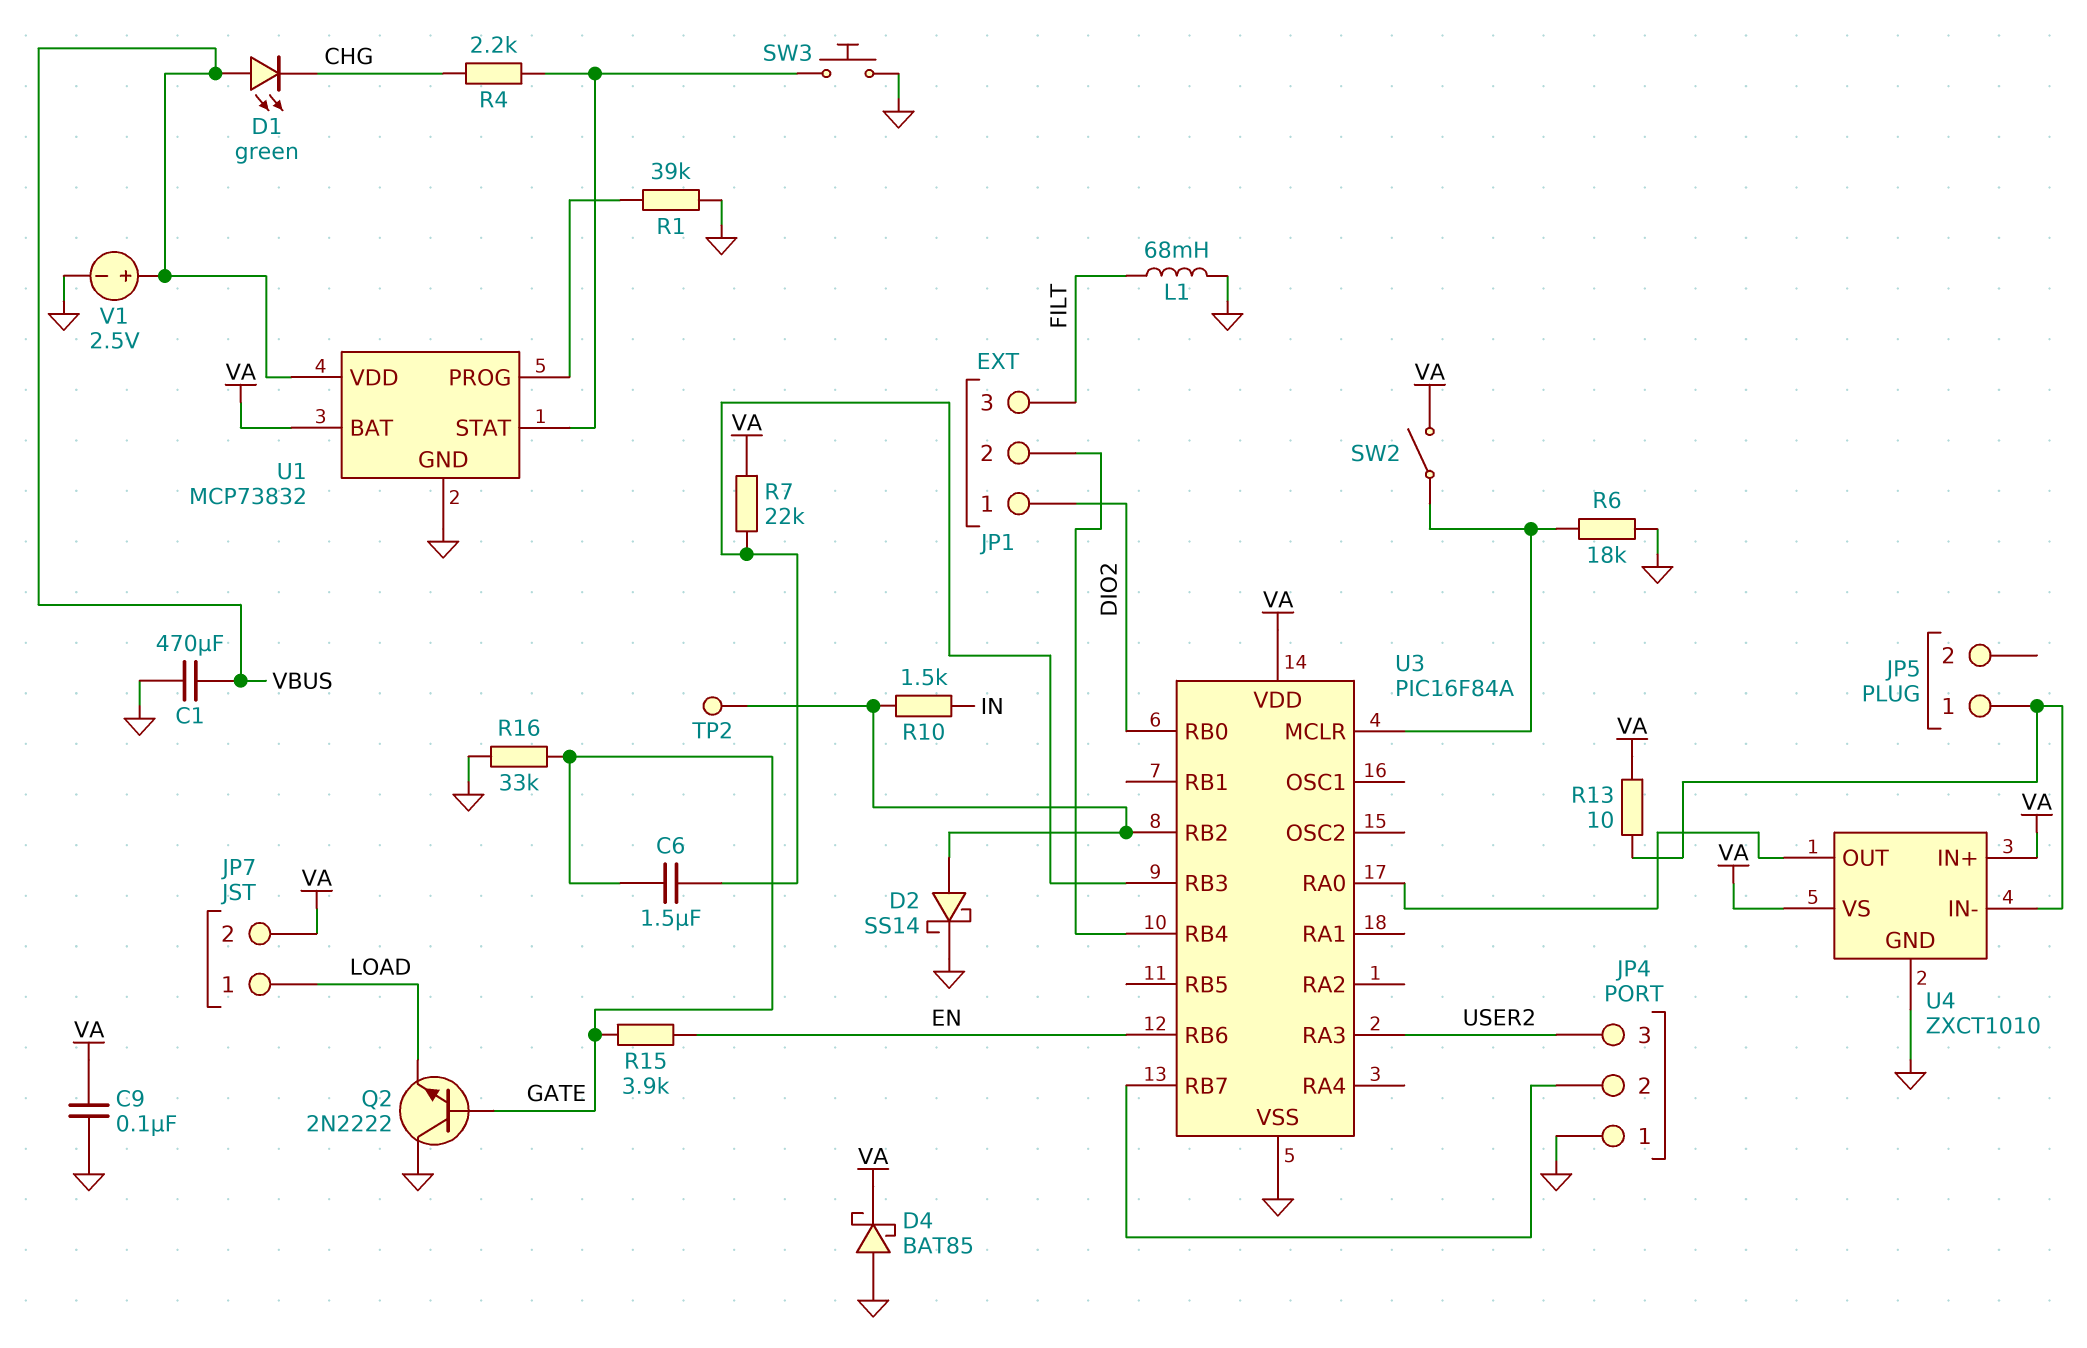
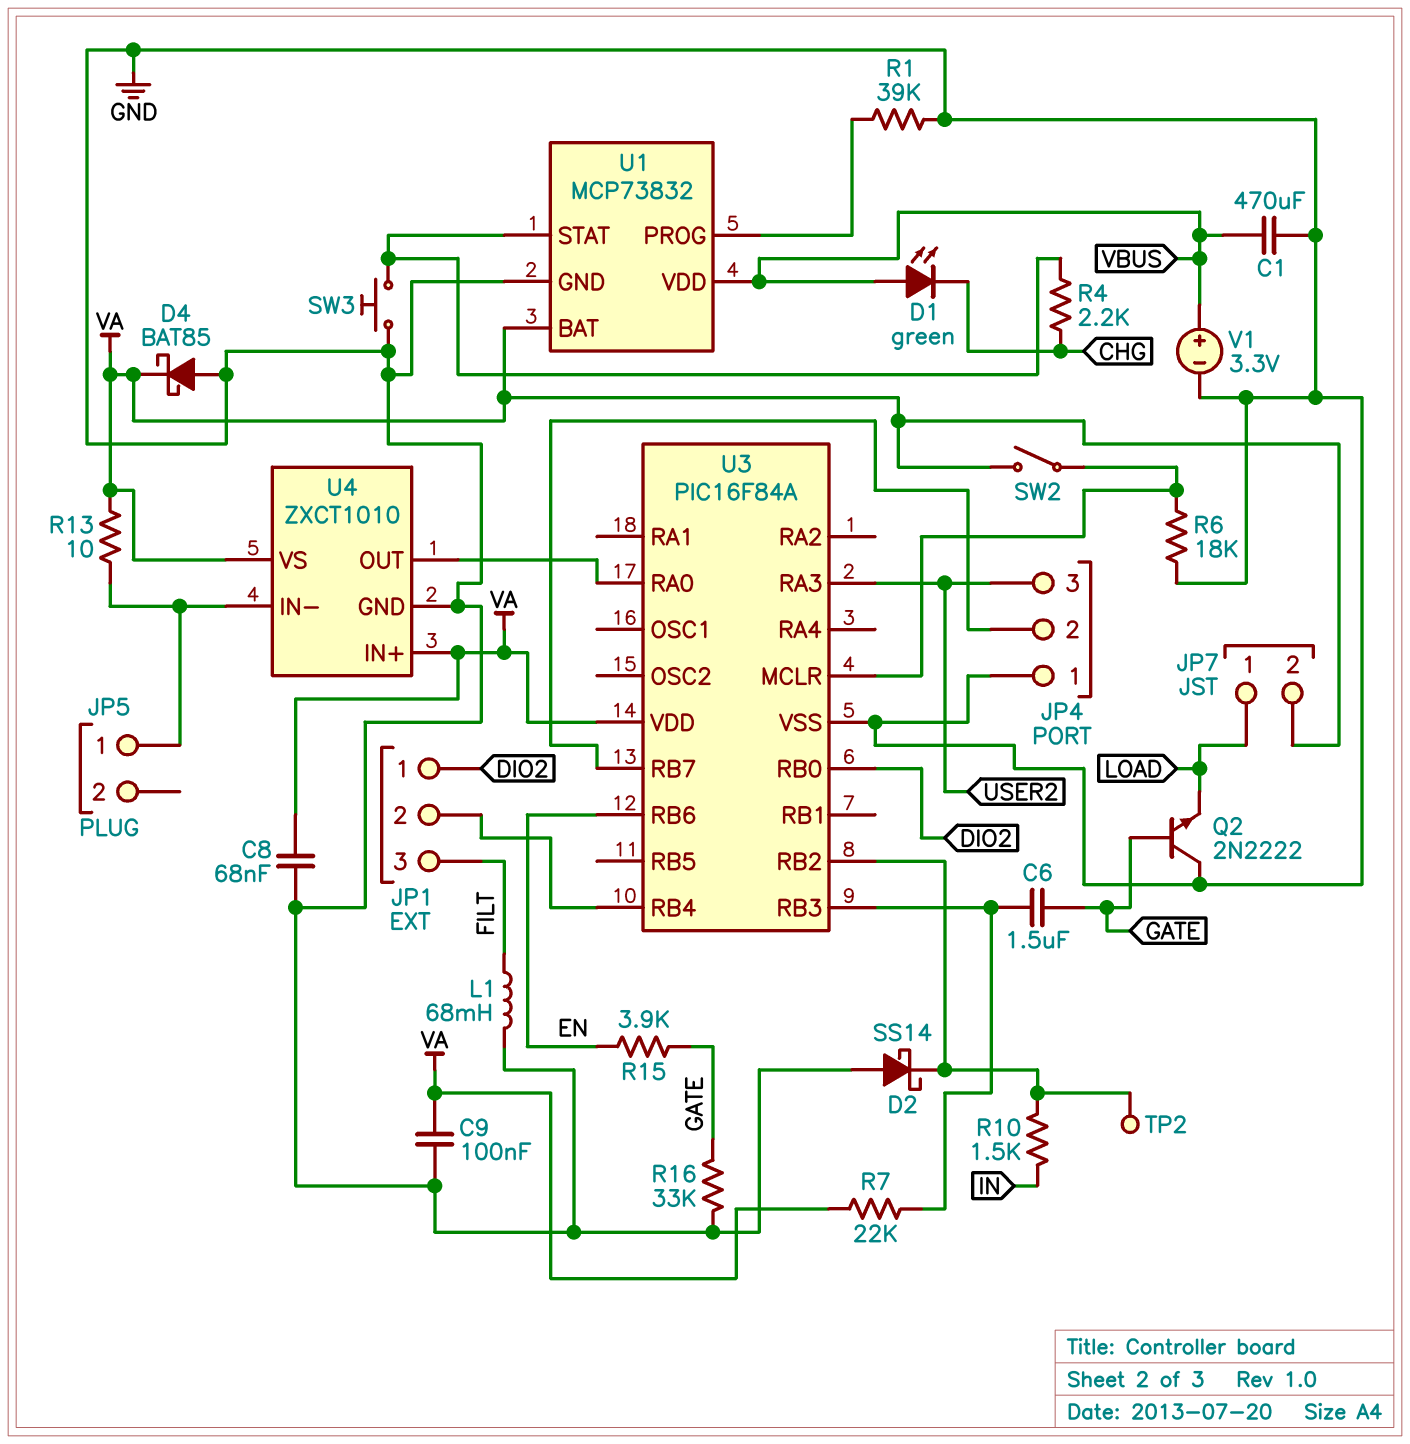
C8: none -> 68nF (GND, VA)
D2: schottky SS14 (A U3/RB2, K GND) -> schottky SS14 (A GND, K U3/RB2)
V1: 2.5V (plus VBUS, minus GND) -> 3.3V (plus VBUS, minus GND)

